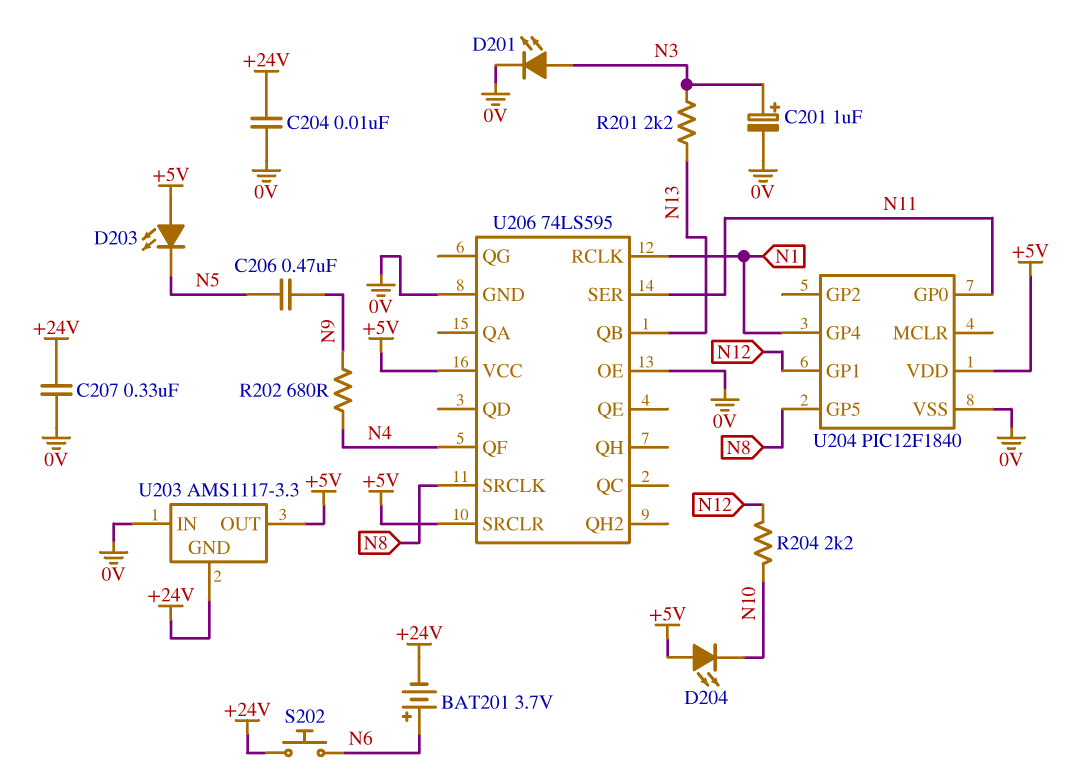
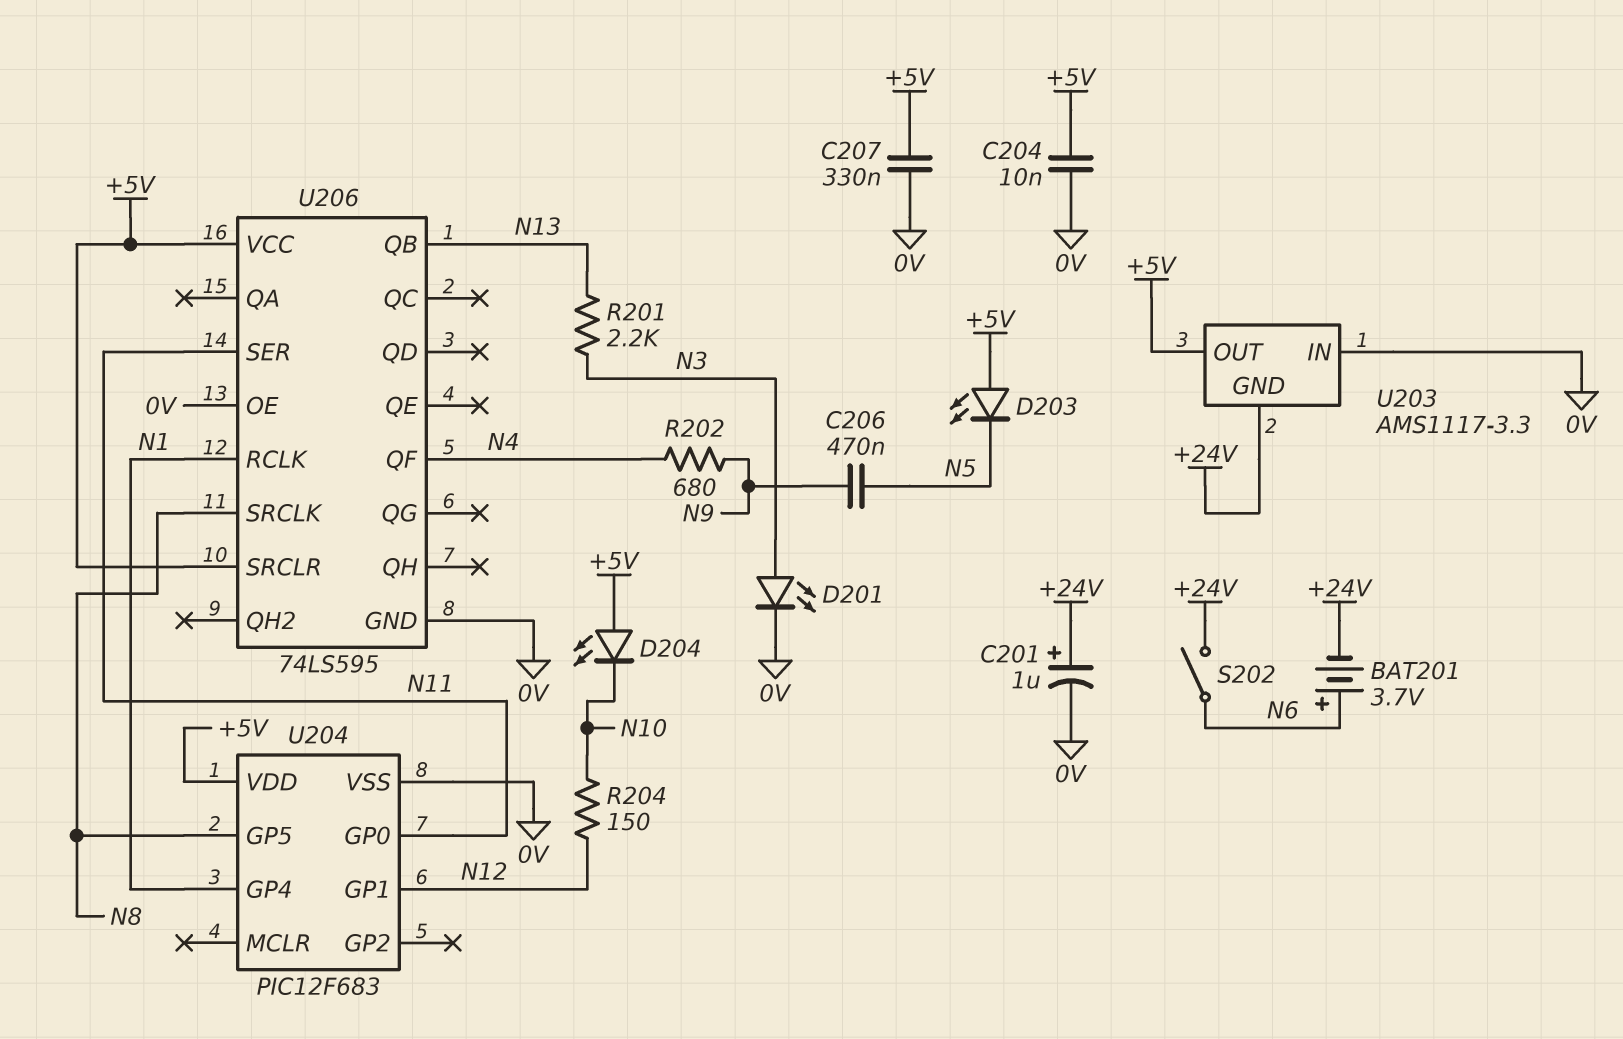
C201: 1uF (plus N3, minus 0V) -> 1uF (plus +24V, minus 0V)
C204: 10nF (+24V, 0V) -> 10nF (+5V, 0V)
C207: 330nF (+24V, 0V) -> 330nF (+5V, 0V)
R204: 2.2k (N10, N12) -> 150 (N10, N12)
S202: button (+24V, N6) -> switch (+24V, N6)
U204: PIC12F1840 -> PIC12F683

